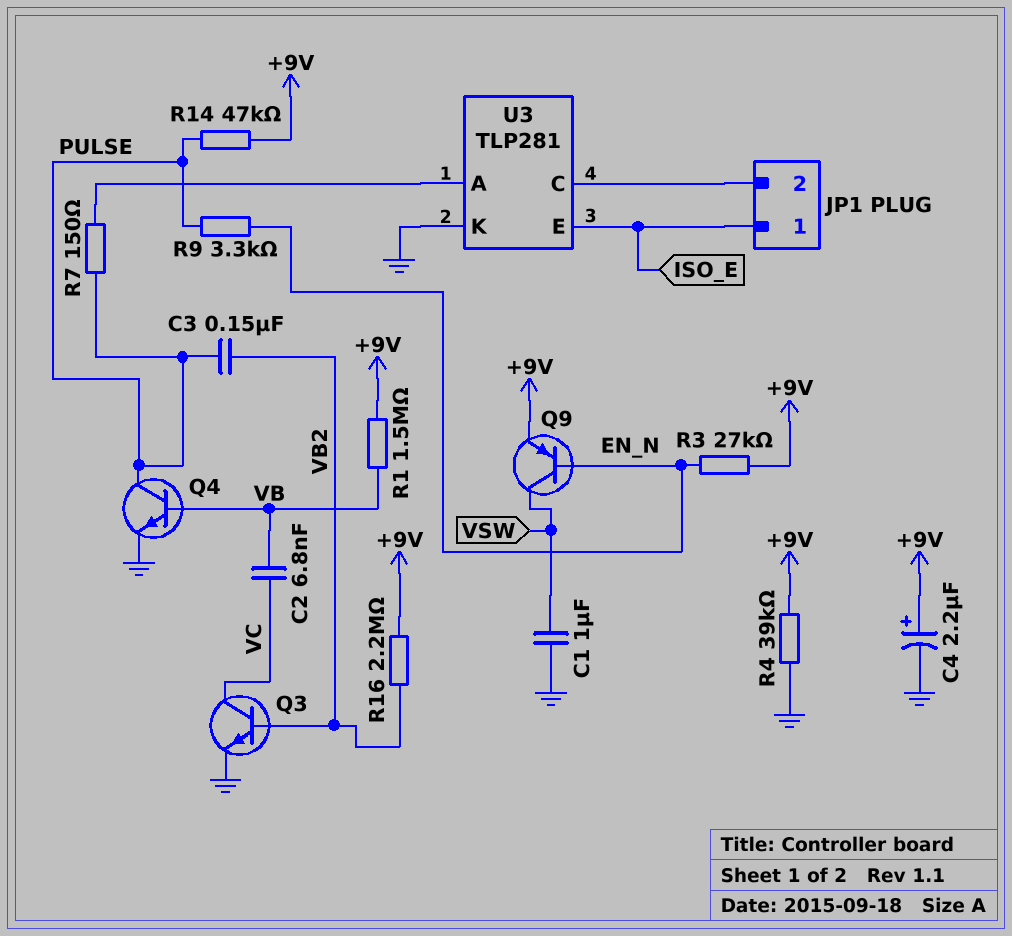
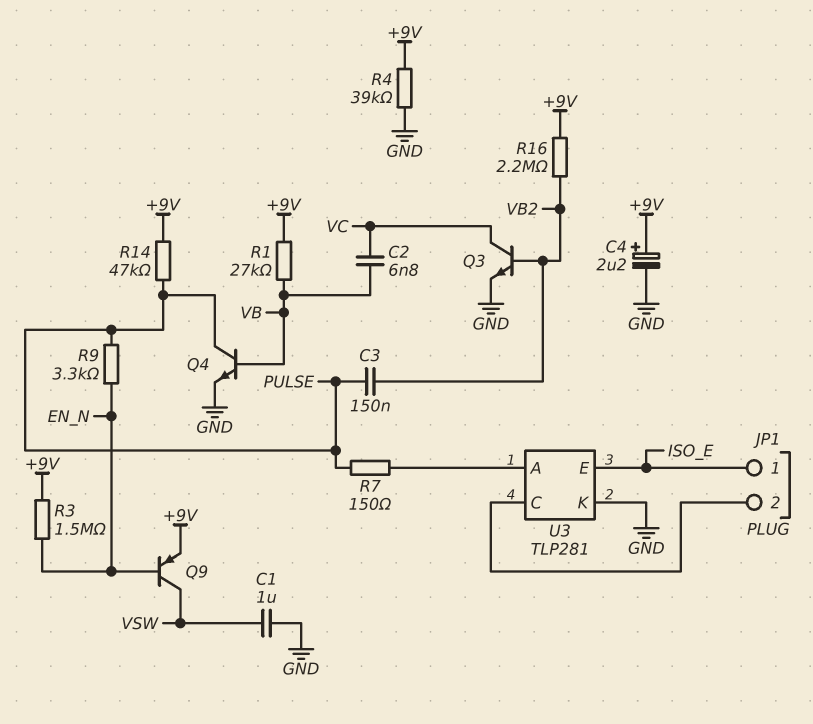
R1: 1.5M (+9V, VB) -> 27k (+9V, VB)
R3: 27k (+9V, EN_N) -> 1.5M (+9V, EN_N)

